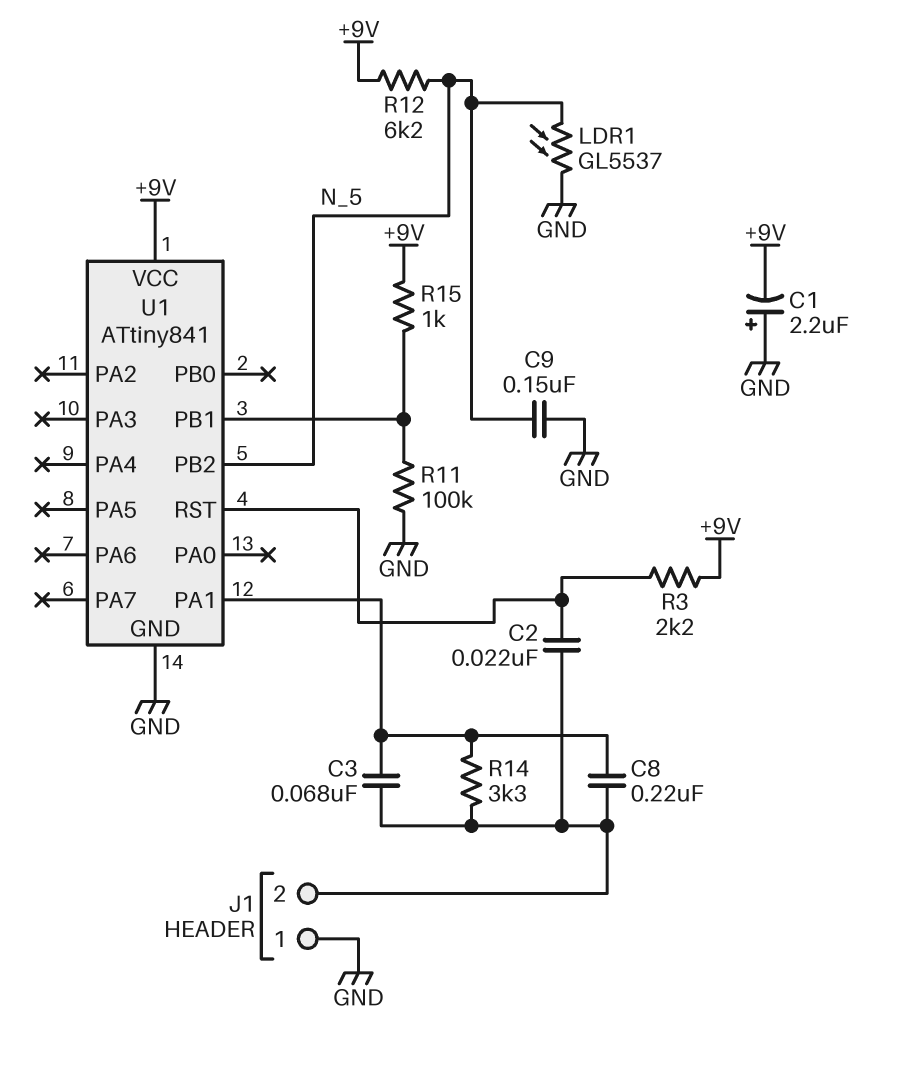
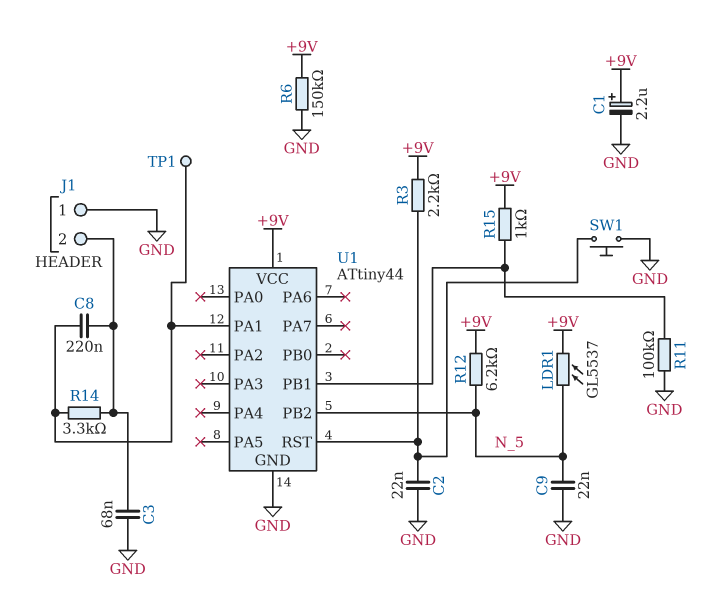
C1: 2.2uF (plus GND, minus +9V) -> 2.2uF (plus +9V, minus GND)
C2: 22nF (J1/2, U1/RST) -> 22nF (GND, U1/RST)
C3: 68nF (J1/2, U1/PA1) -> 68nF (GND, J1/2)
C9: 150nF (GND, N_5) -> 22nF (GND, N_5)
LDR1: GL5537 (GND, N_5) -> GL5537 (+9V, N_5)
R6: none -> 150k (+9V, GND)
SW1: none -> button (GND, U1/RST)
TP1: none -> test point (U1/PA1)
U1: ATtiny841 -> ATtiny44

